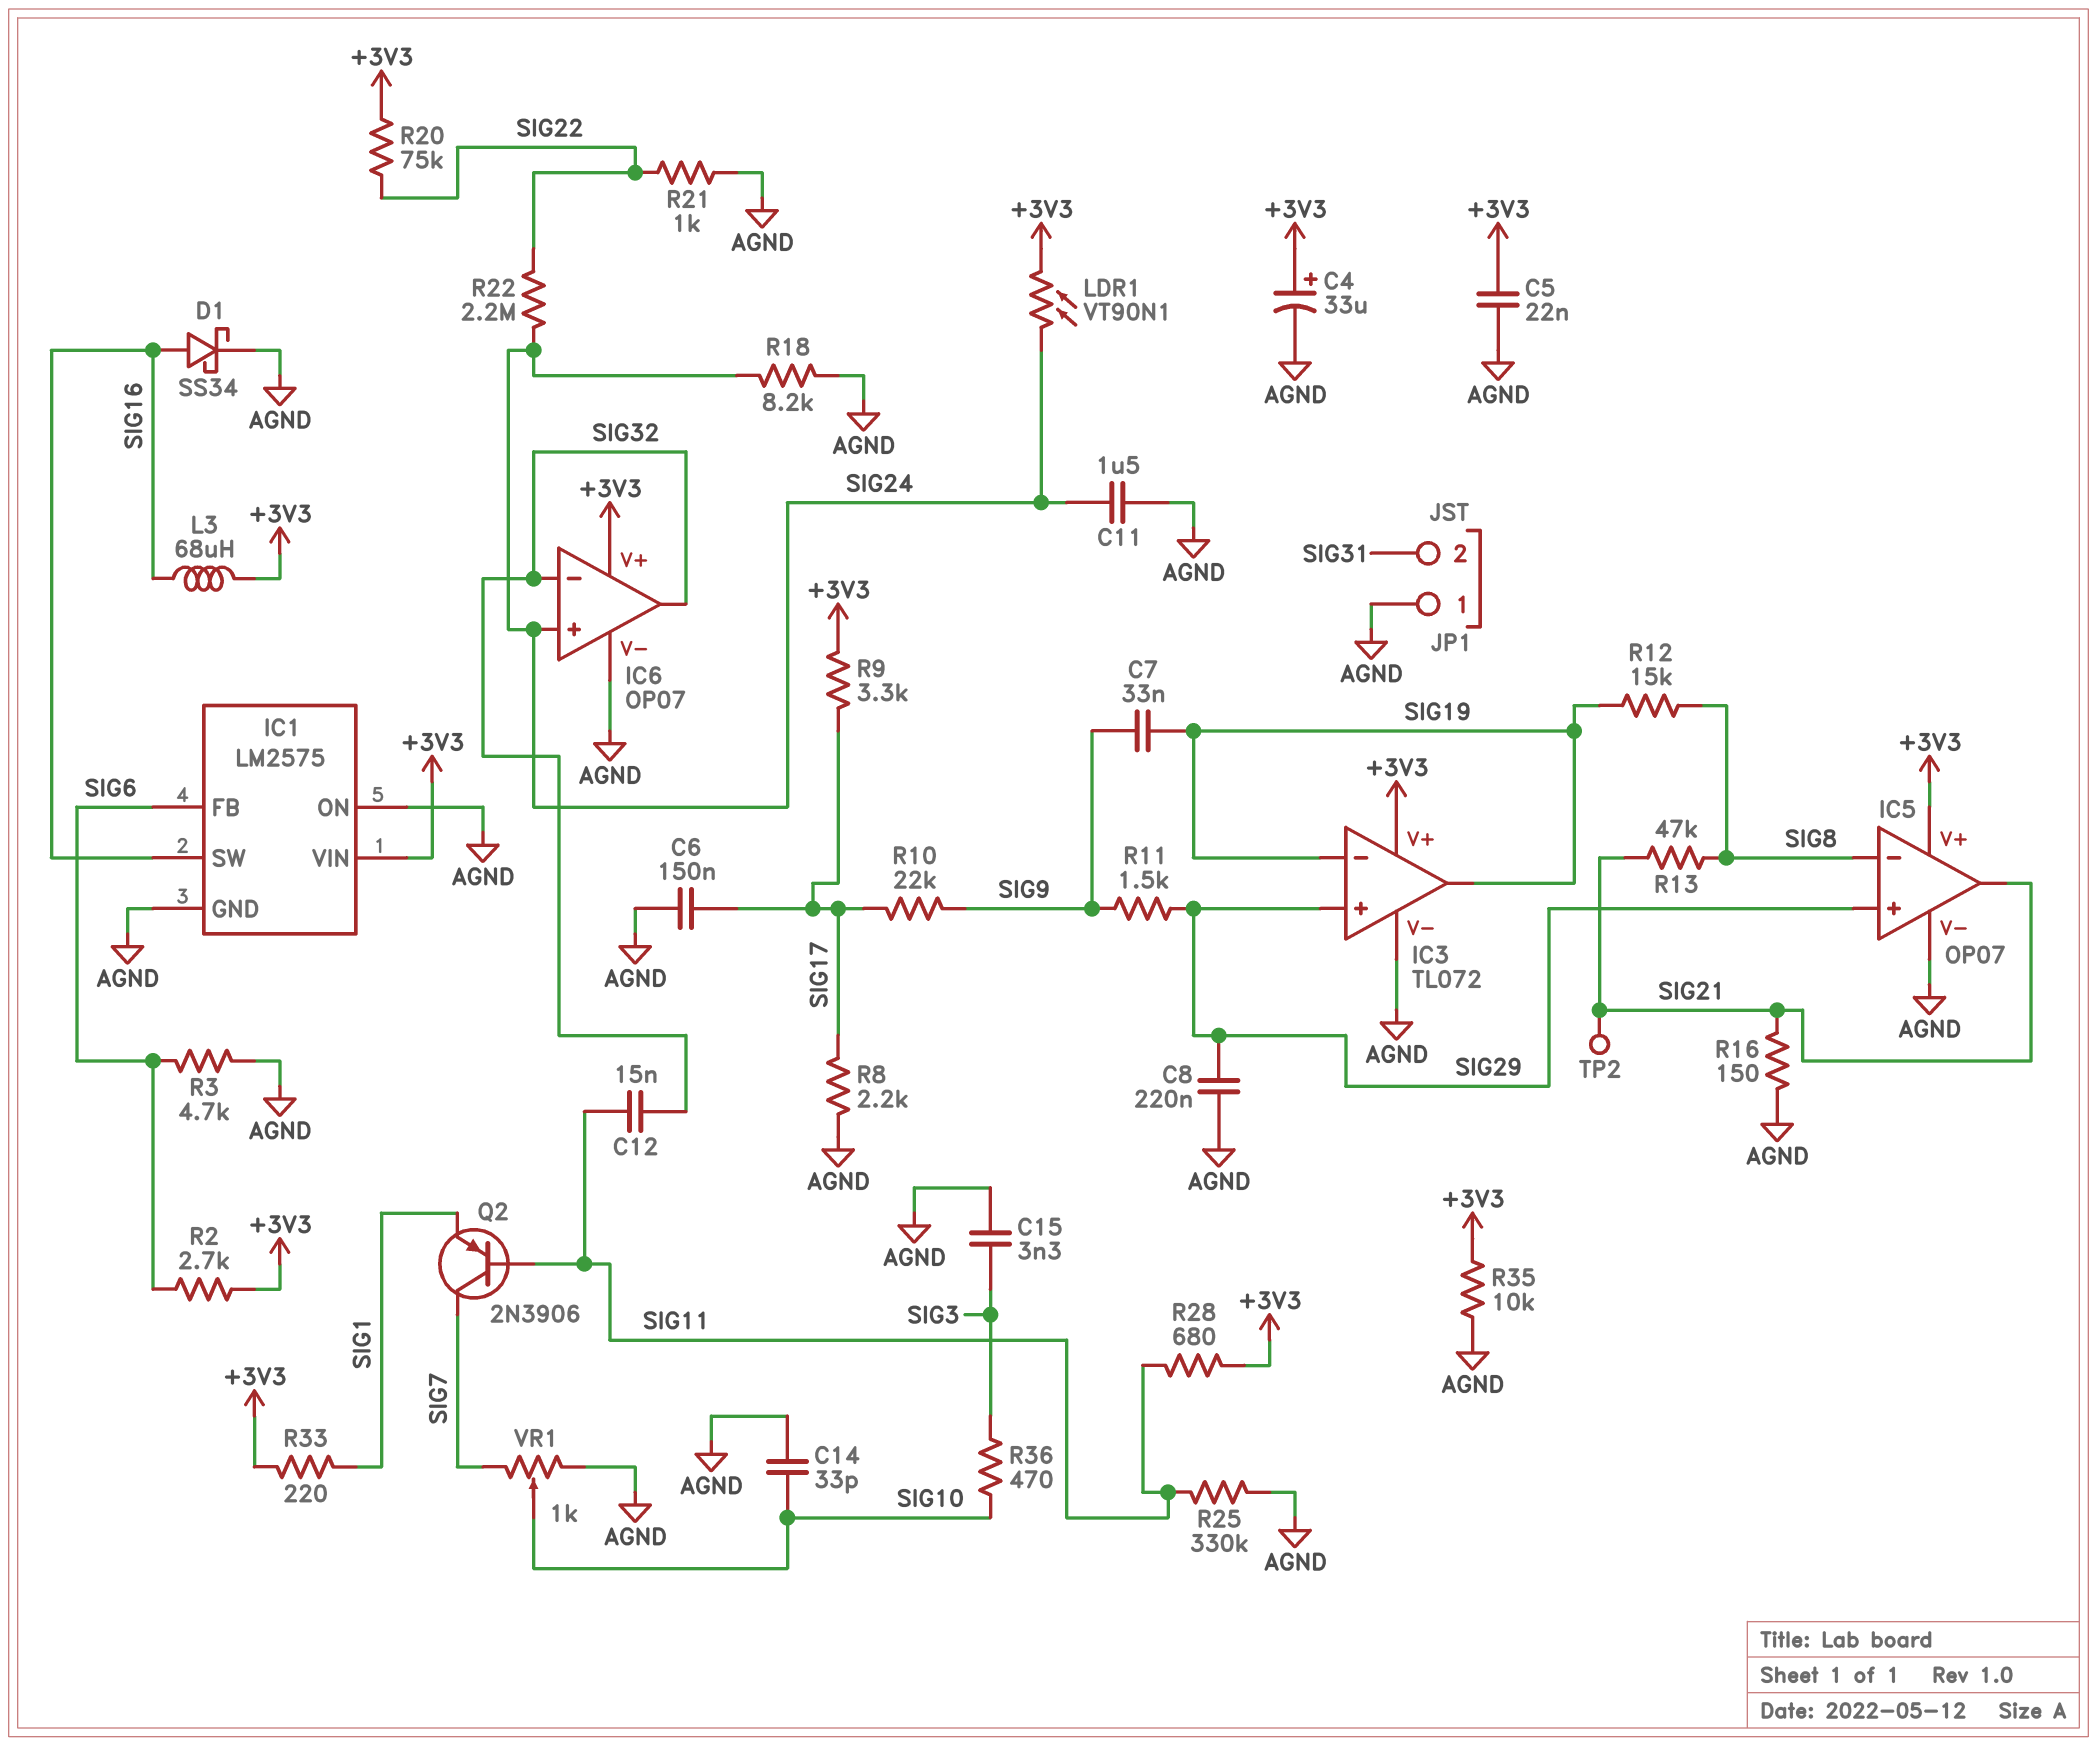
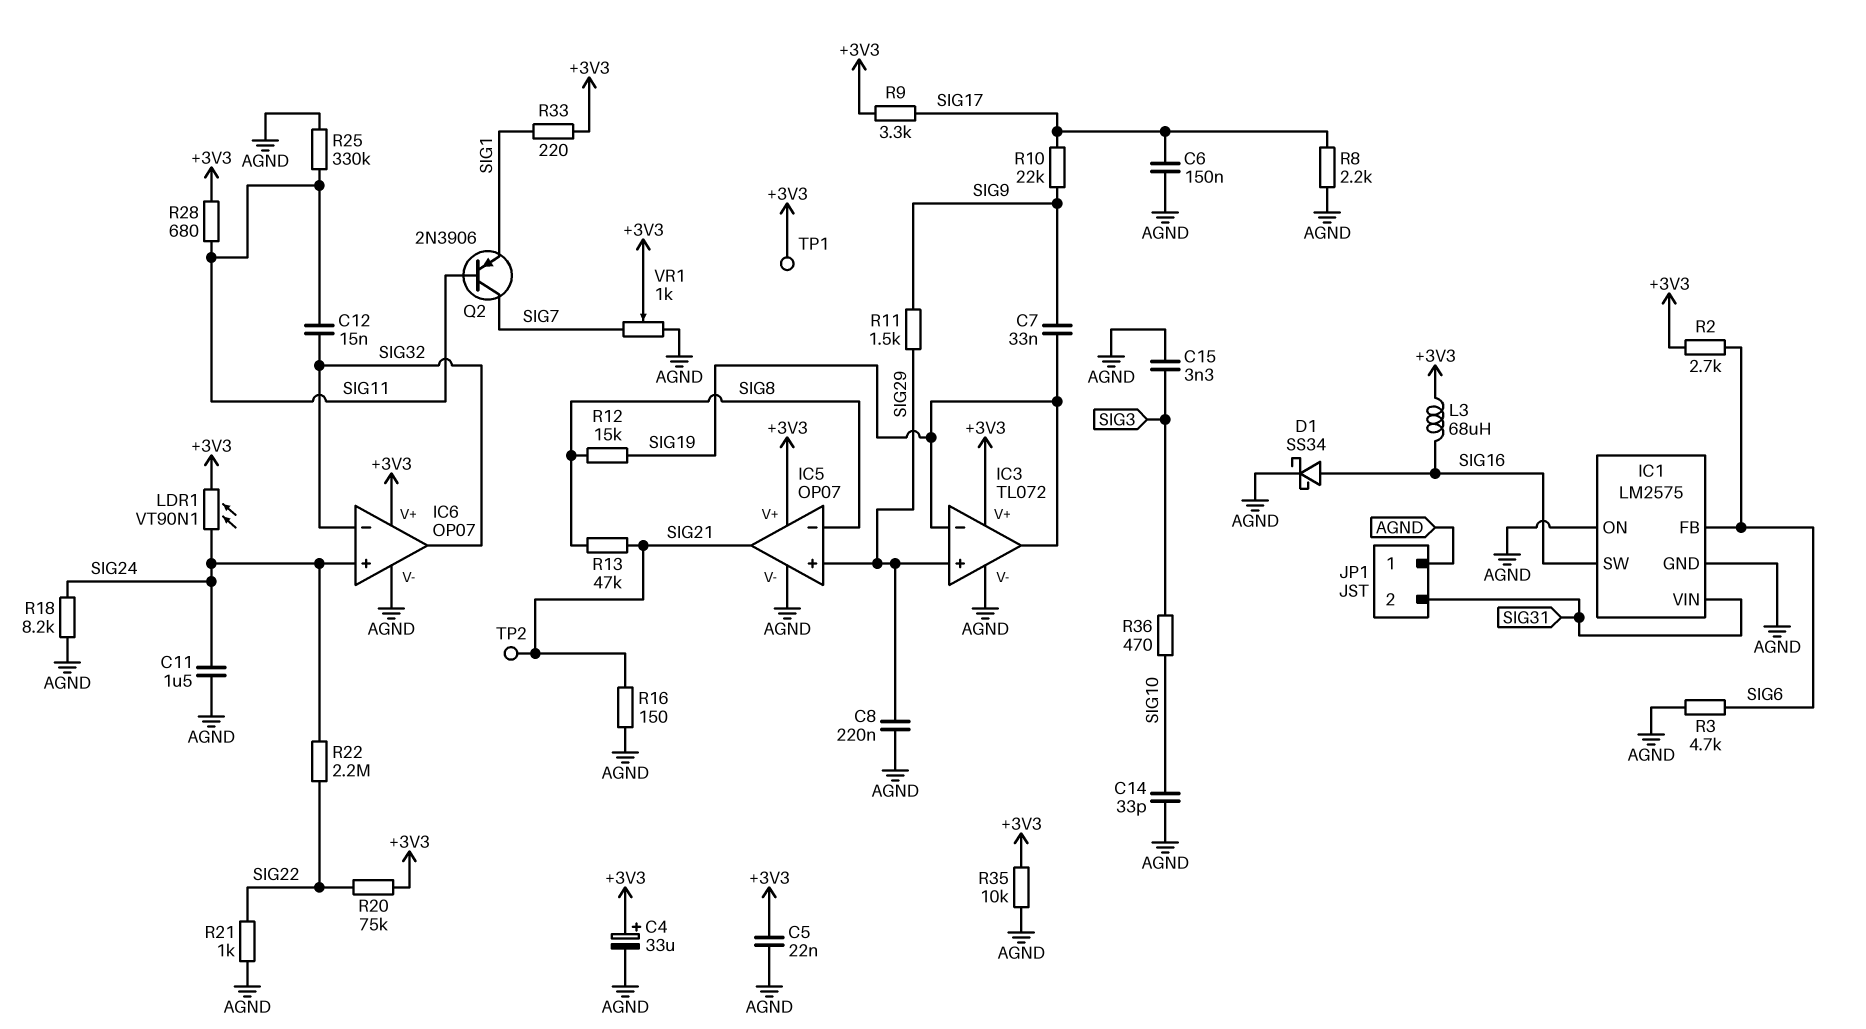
IC1 pin VIN: +3V3 -> SIG31
TP1: none -> test point (+3V3)
VR1: 1k (AGND, SIG7, wiper SIG10) -> 1k (AGND, SIG7, wiper +3V3)

